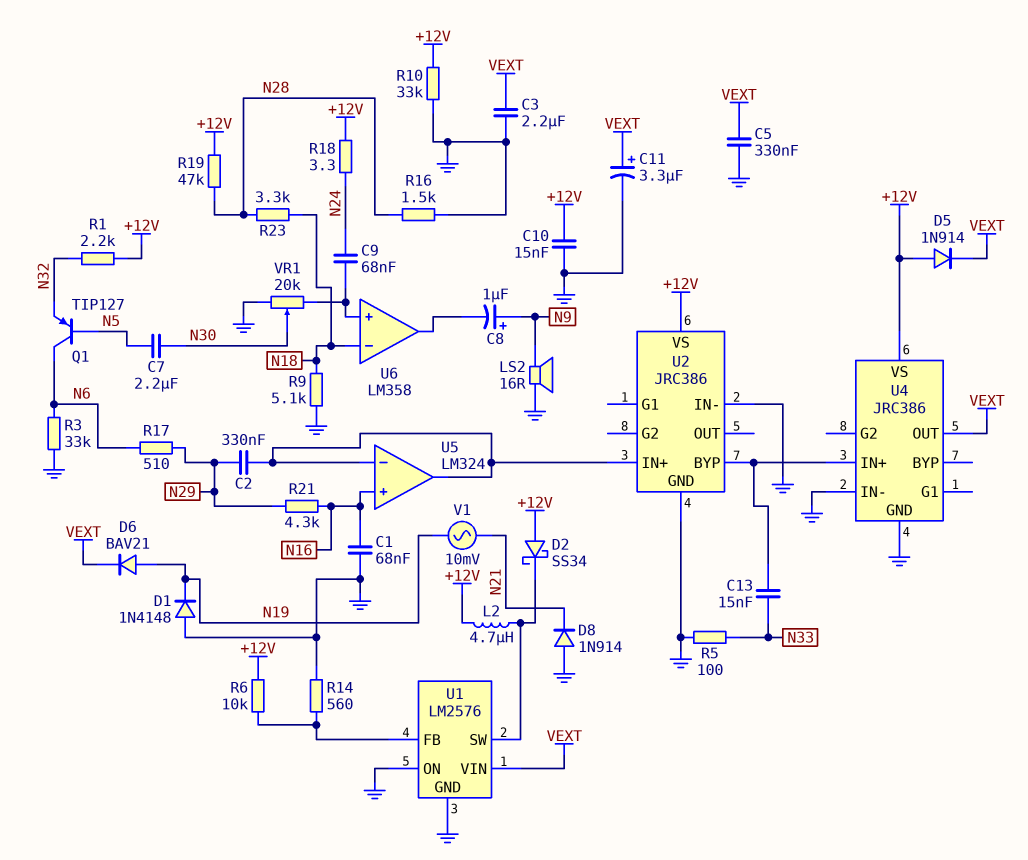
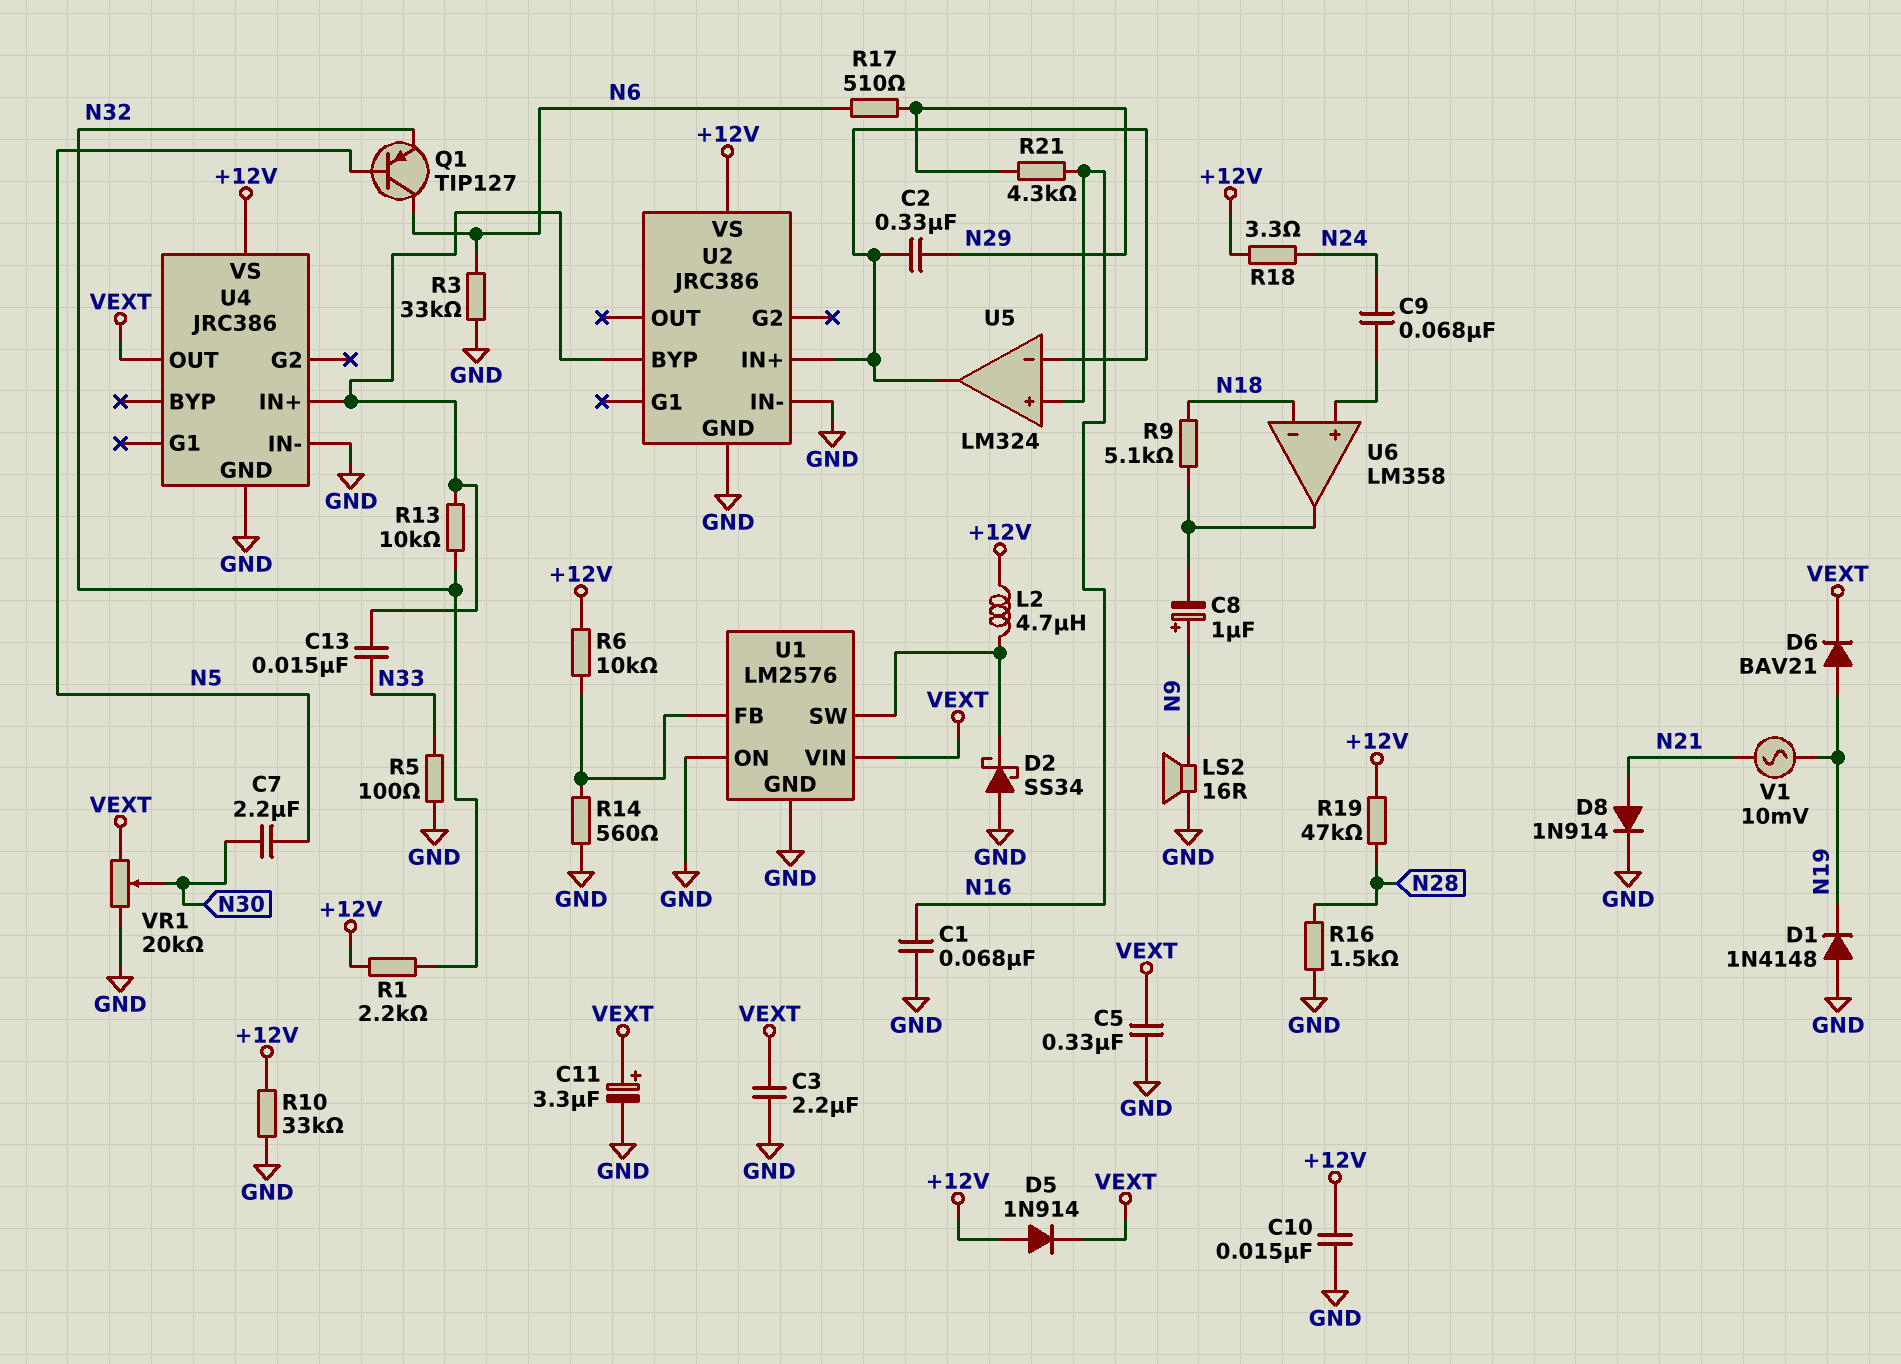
D2: schottky SS34 (A +12V, K U1/SW) -> schottky SS34 (A GND, K U1/SW)
D8: diode 1N914 (A GND, K N21) -> diode 1N914 (A N21, K GND)
R9: 5.1k (GND, N18) -> 5.1k (N18, U6/out)
R13: none -> 10k (N32, U2/BYP)
R23: 3.3k (N18, N28) -> none
VR1: 20k (GND, U6/in+, wiper N30) -> 20k (GND, VEXT, wiper N30)

